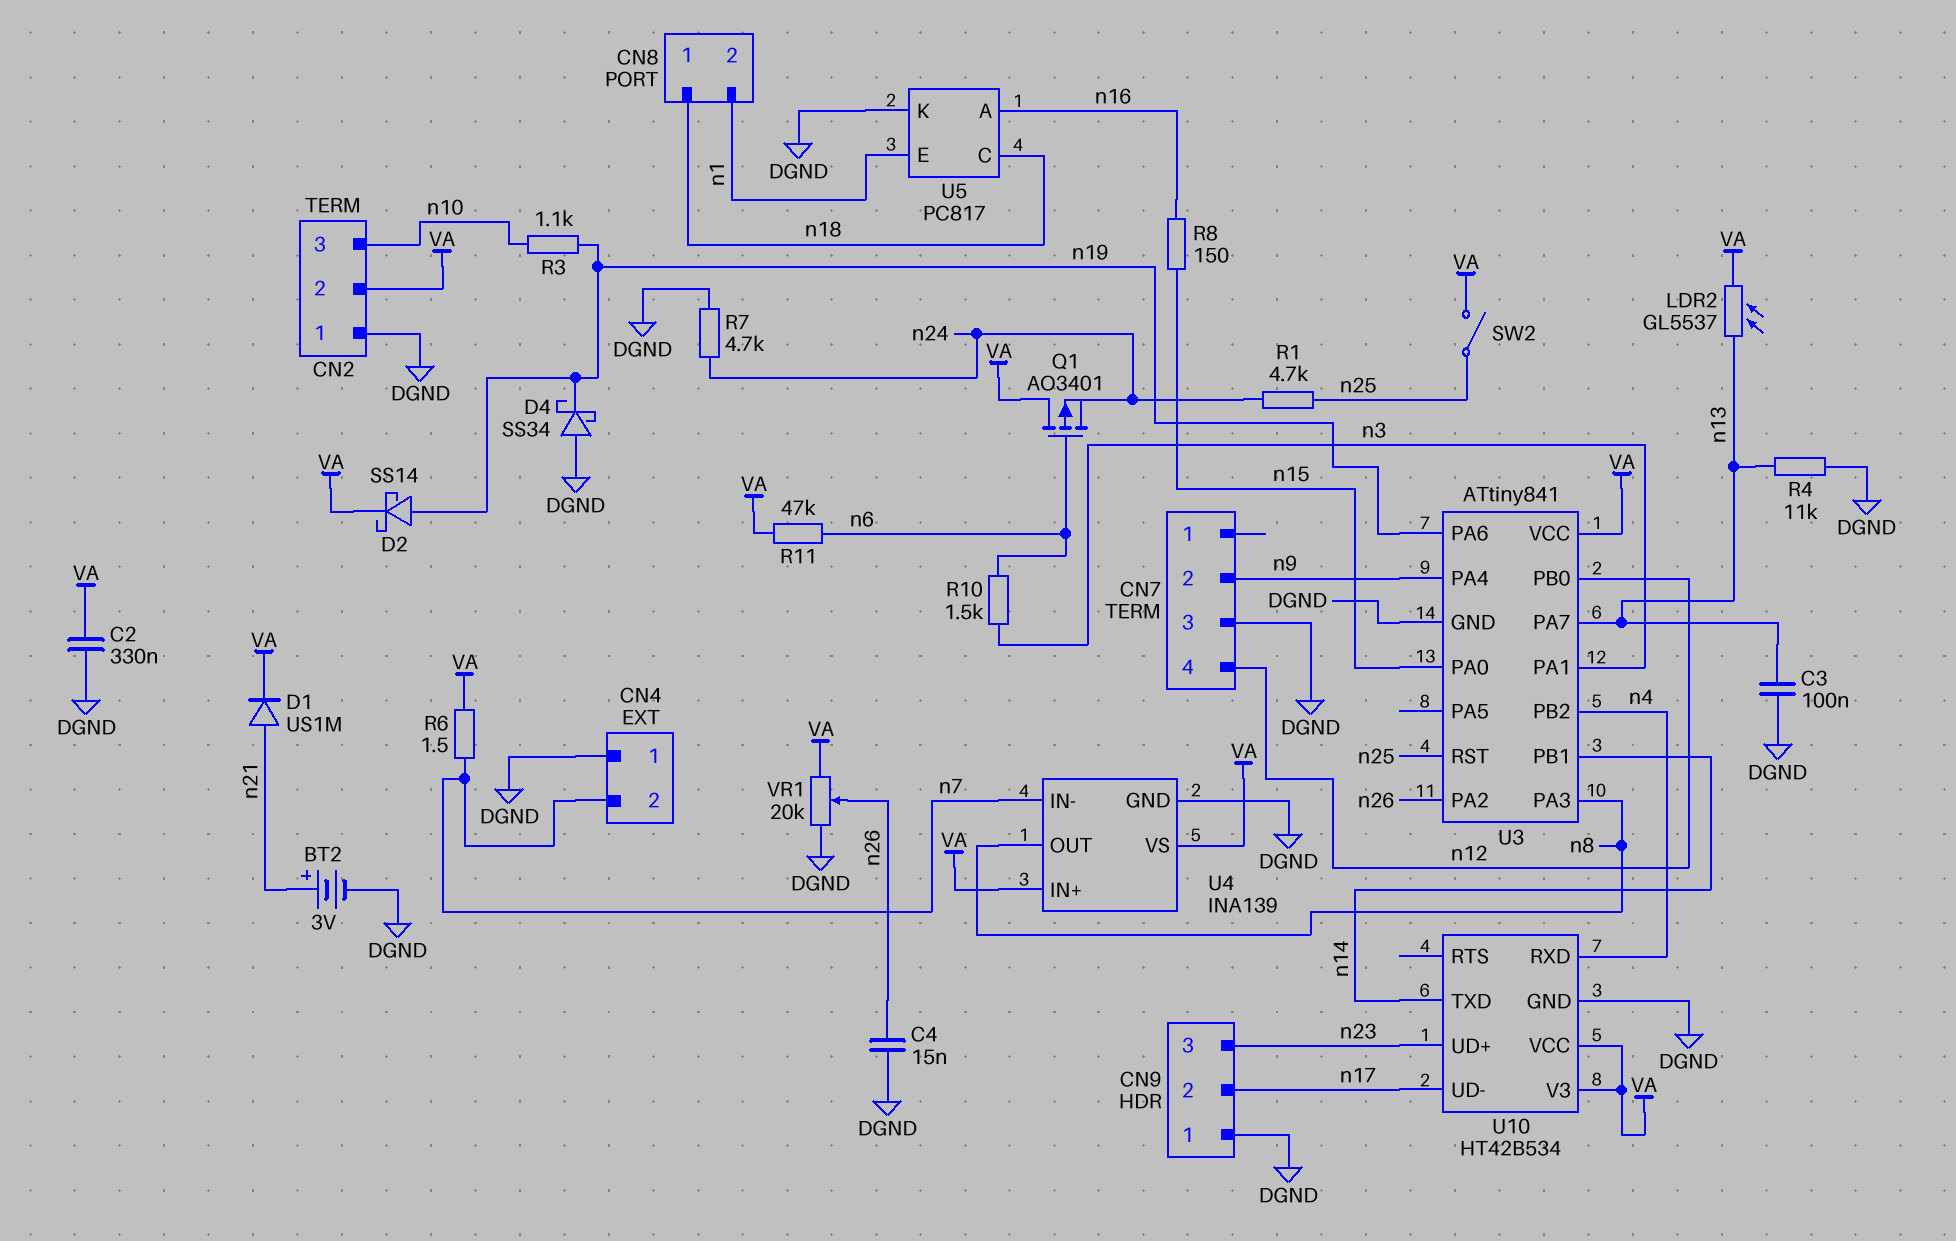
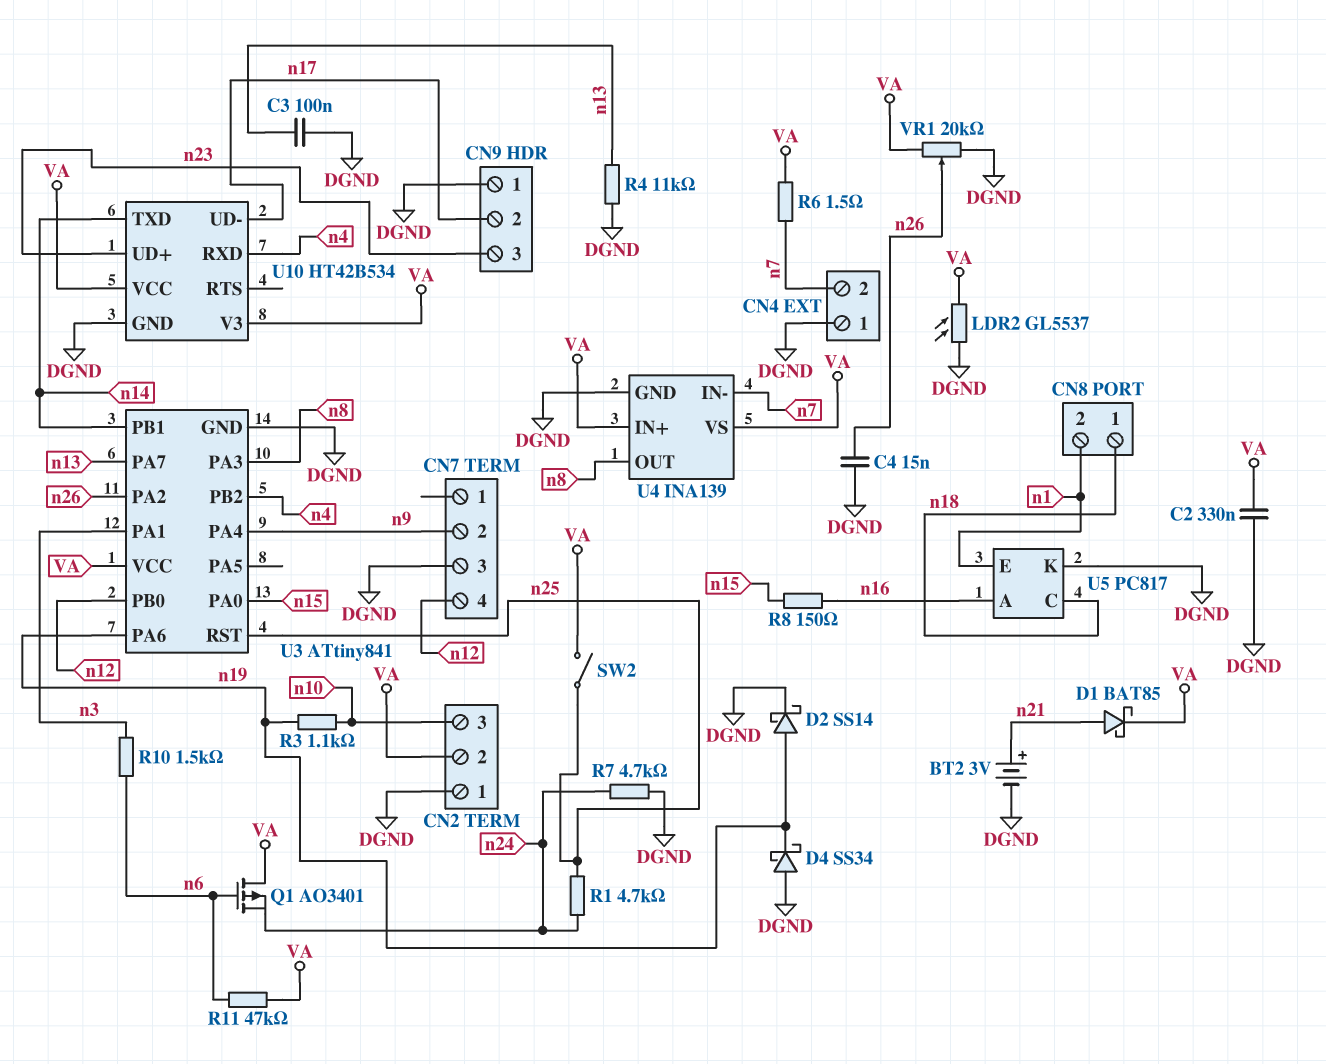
D1: diode US1M (A n21, K VA) -> schottky BAT85 (A n21, K VA)
D2: schottky SS14 (A n19, K VA) -> schottky SS14 (A n19, K DGND)
LDR2: GL5537 (VA, n13) -> GL5537 (DGND, VA)

